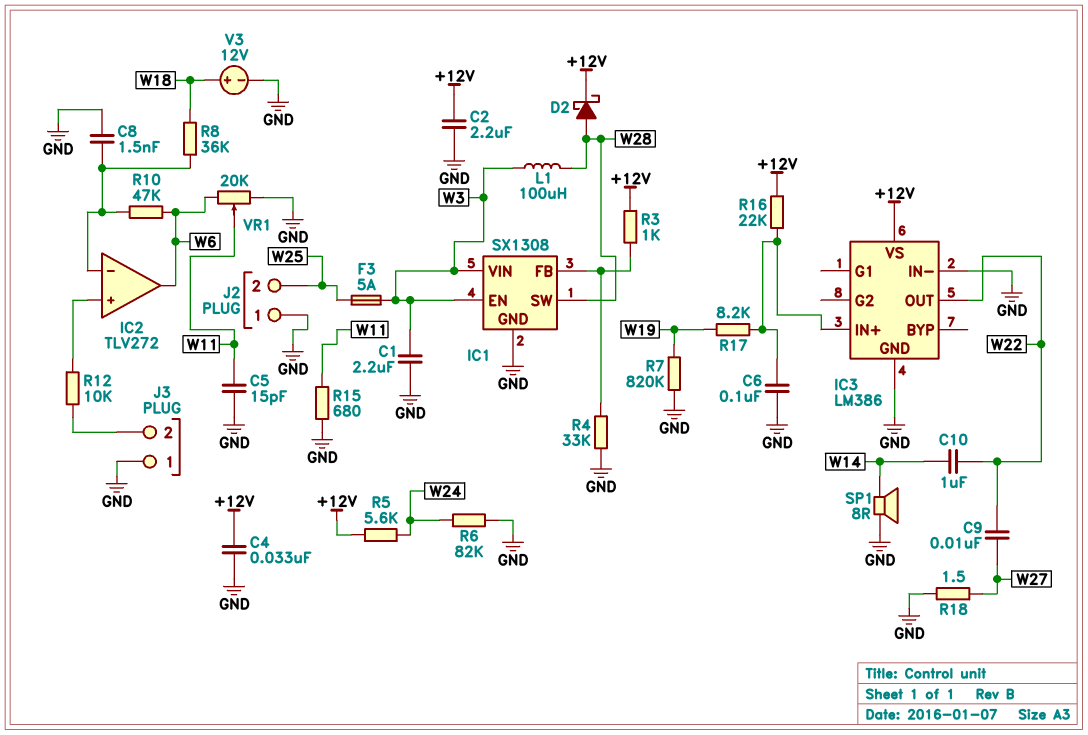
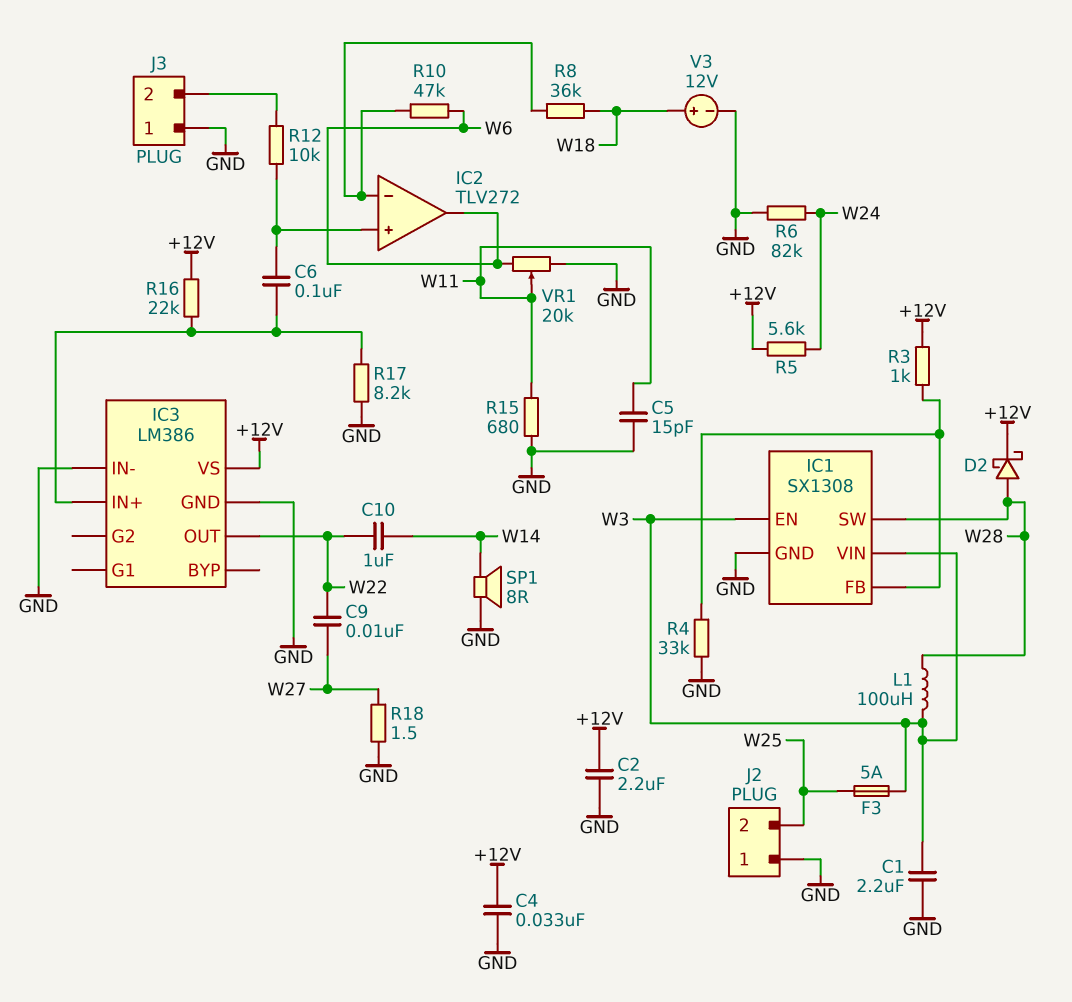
C6: 100nF (GND, IC3/IN+) -> 100nF (IC2/in+, IC3/IN+)
C8: 1.5nF (GND, IC2/in-) -> none
R7: 820k (GND, W19) -> none
R17: 8.2k (IC3/IN+, W19) -> 8.2k (GND, IC3/IN+)

